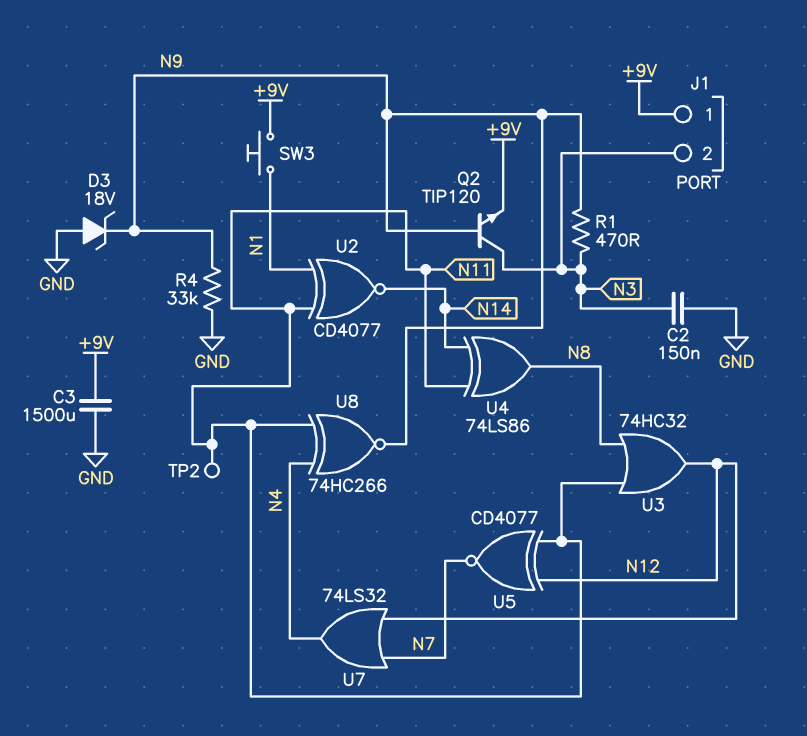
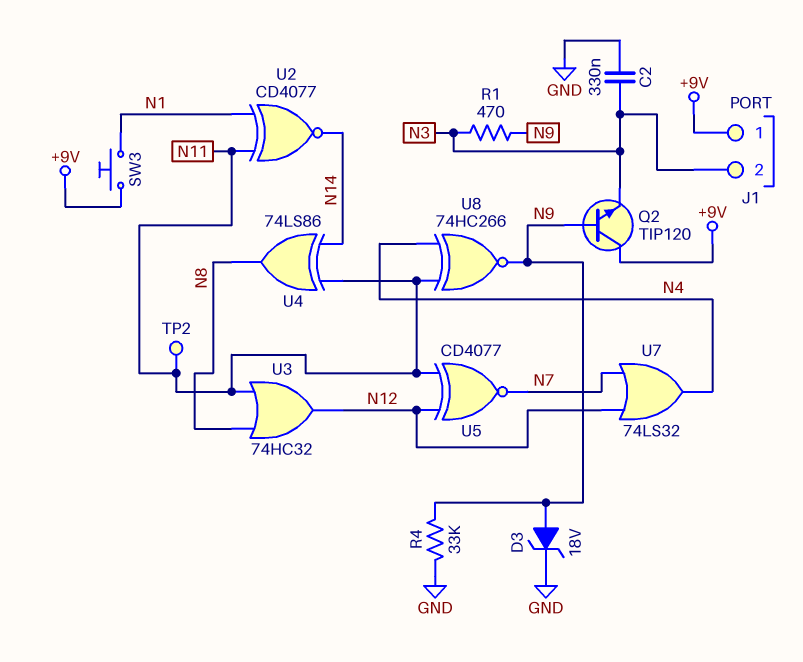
C2: 150nF (GND, N3) -> 330nF (GND, N3)
C3: 1500uF (+9V, GND) -> none
D3: zener 18V (A GND, K N9) -> zener 18V (A N9, K GND)
Q2: NPN TIP120 (B N9, C N3, E +9V) -> NPN TIP120 (B N9, C +9V, E N3)

